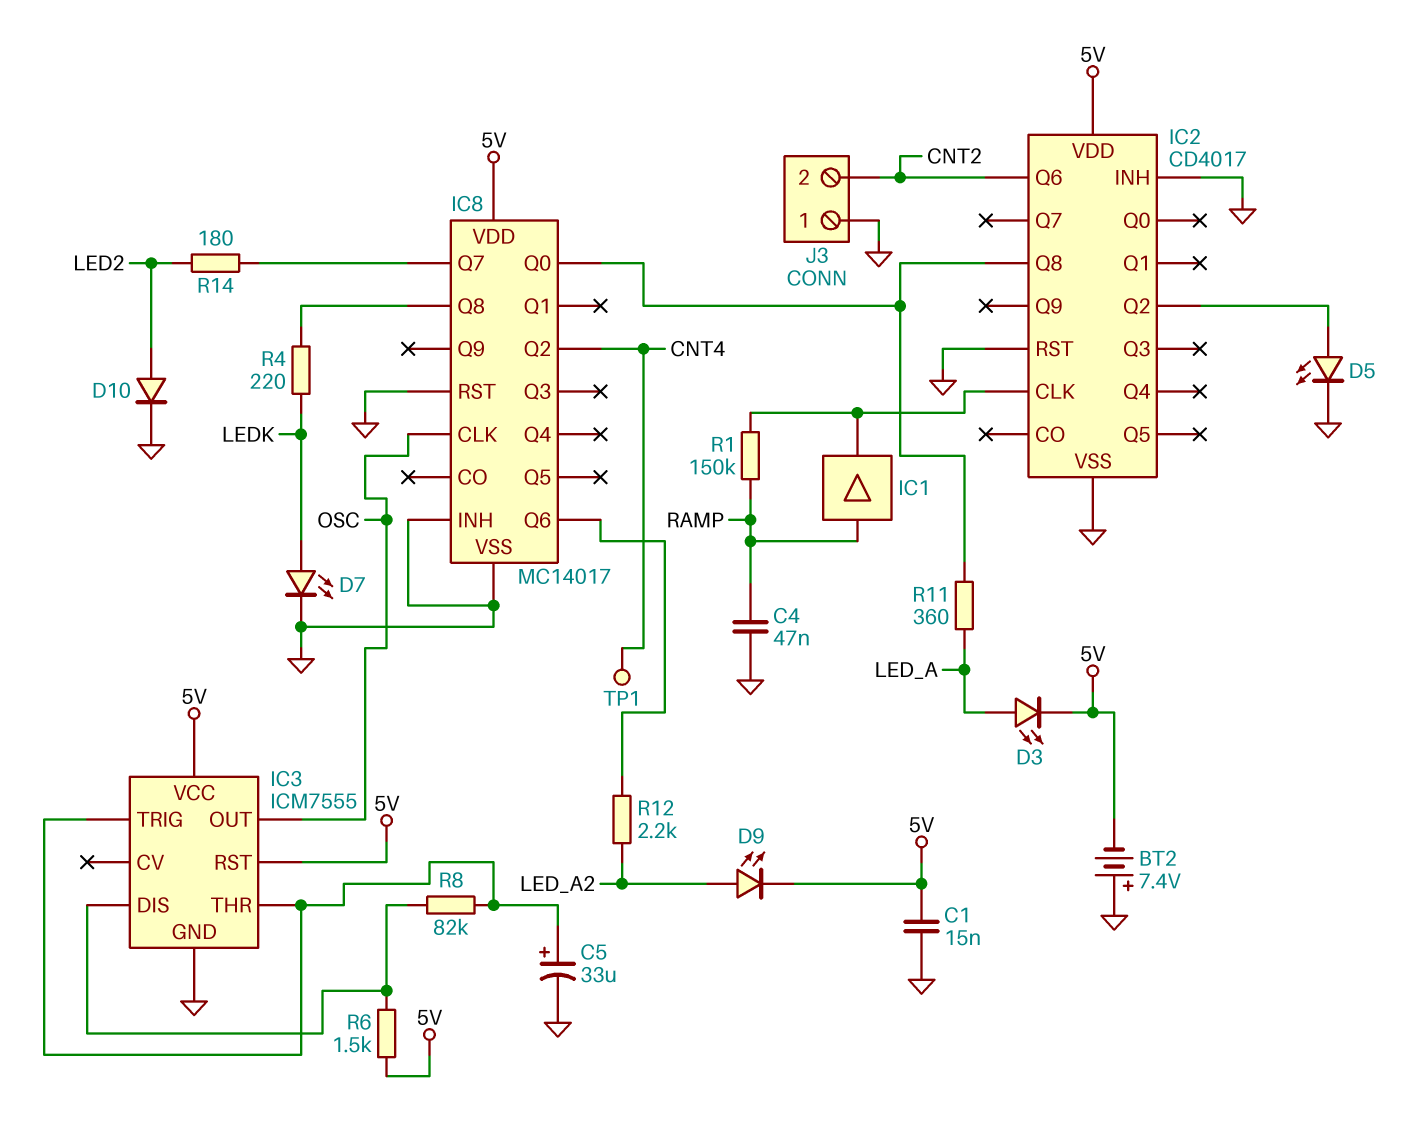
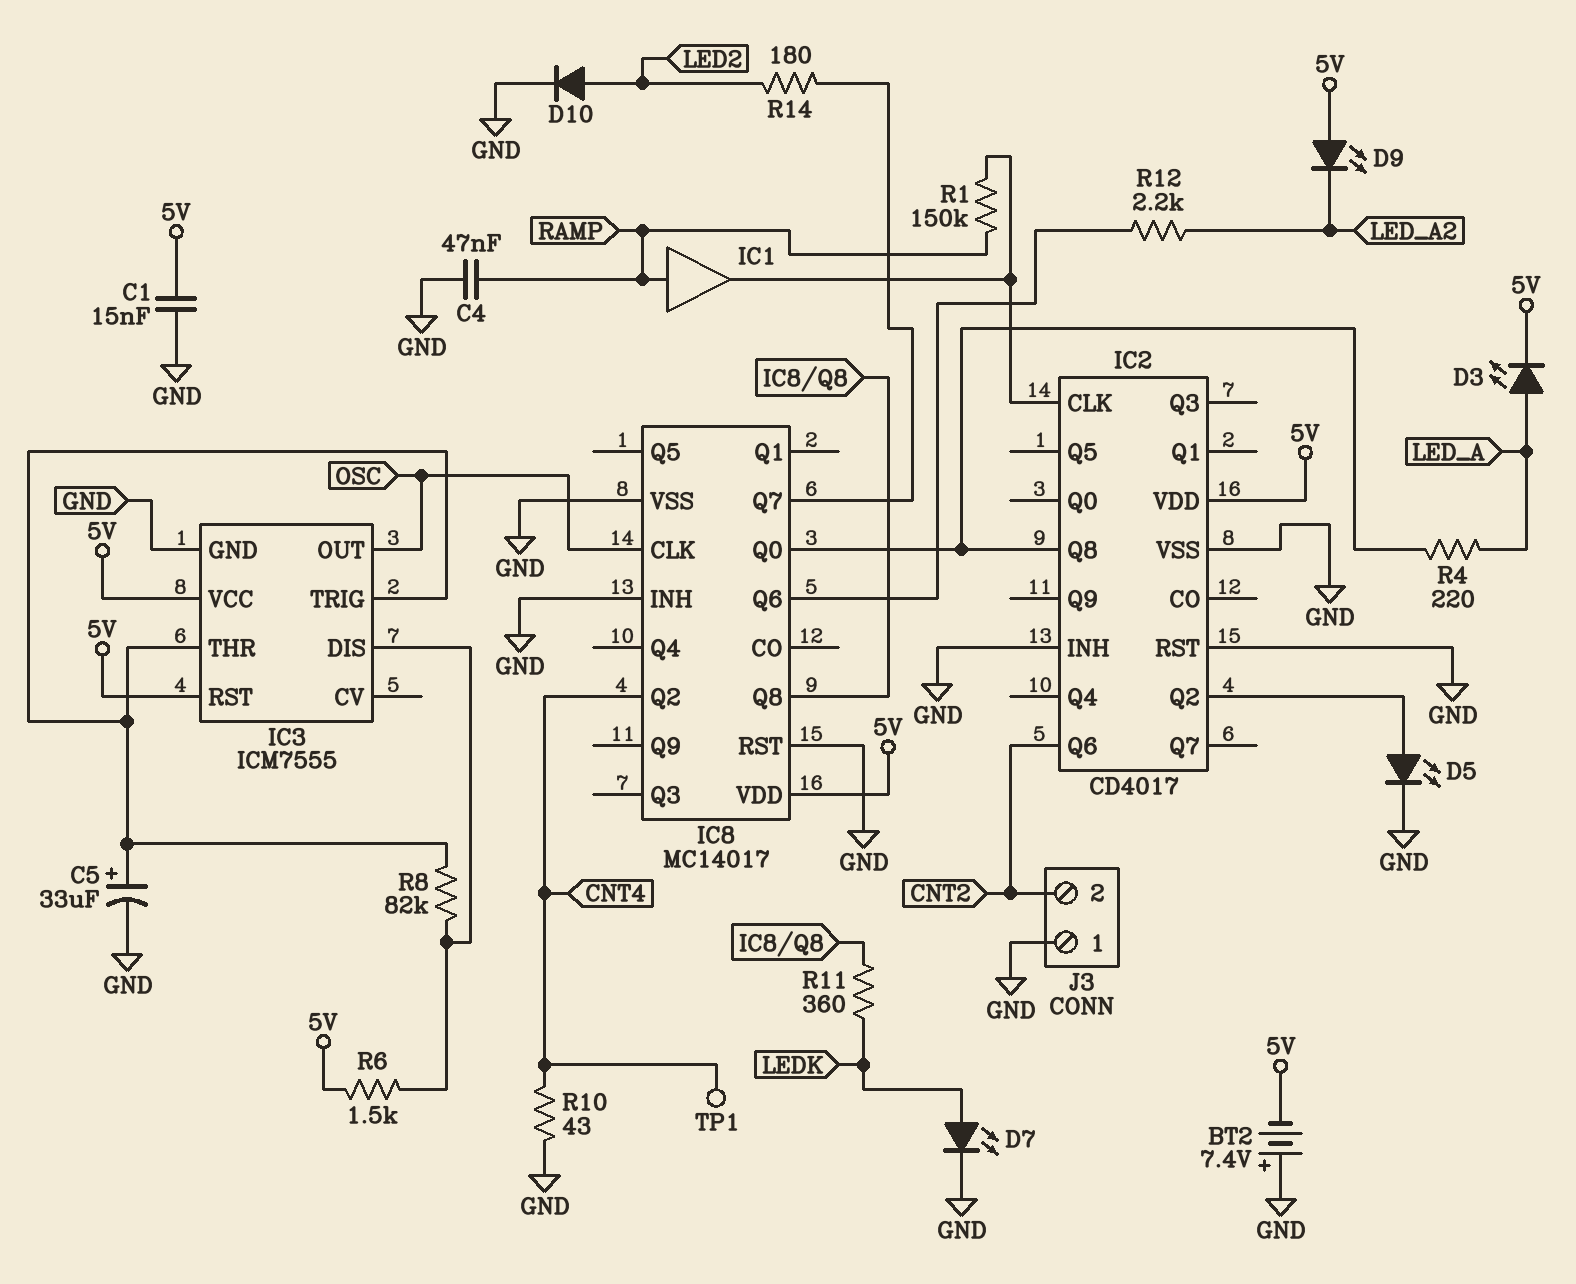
D9: LED (A LED_A2, K 5V) -> LED (A 5V, K LED_A2)
R4: 220 (IC8/Q8, LEDK) -> 220 (IC2/Q8, LED_A)
R10: none -> 43 (CNT4, GND)
R11: 360 (IC2/Q8, LED_A) -> 360 (IC8/Q8, LEDK)

